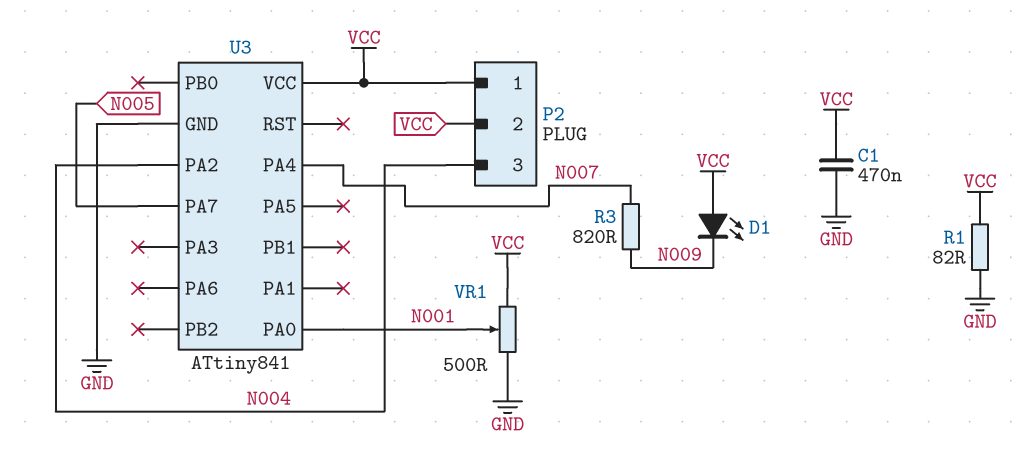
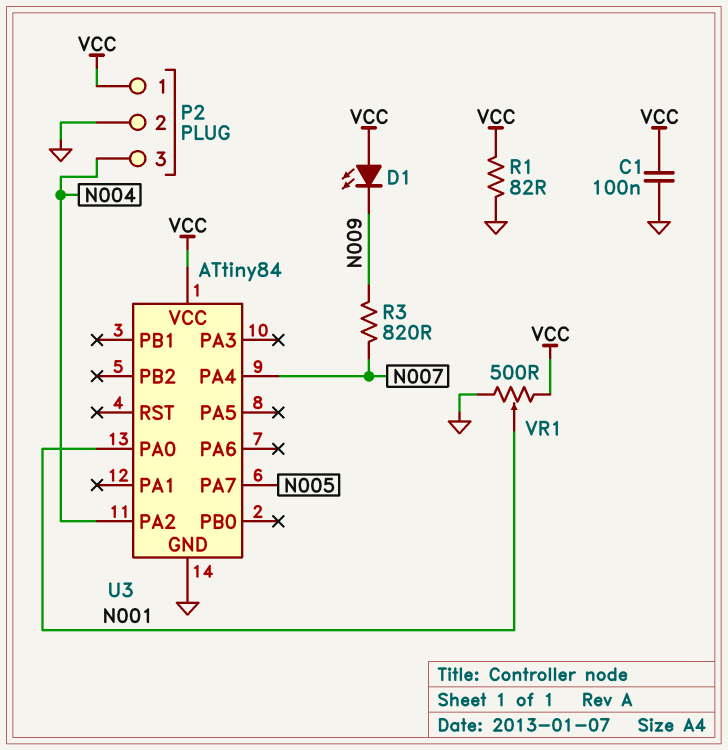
C1: 470nF (GND, VCC) -> 100nF (GND, VCC)
P2 pin 2: VCC -> GND
U3: ATtiny841 -> ATtiny84

